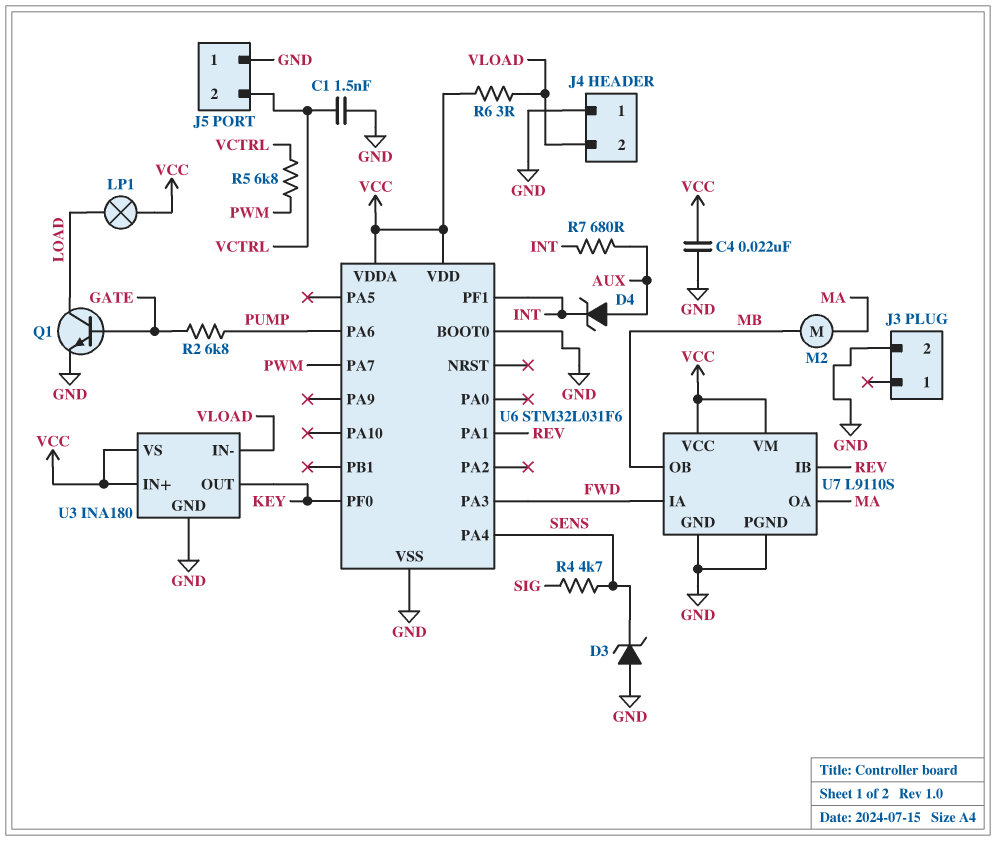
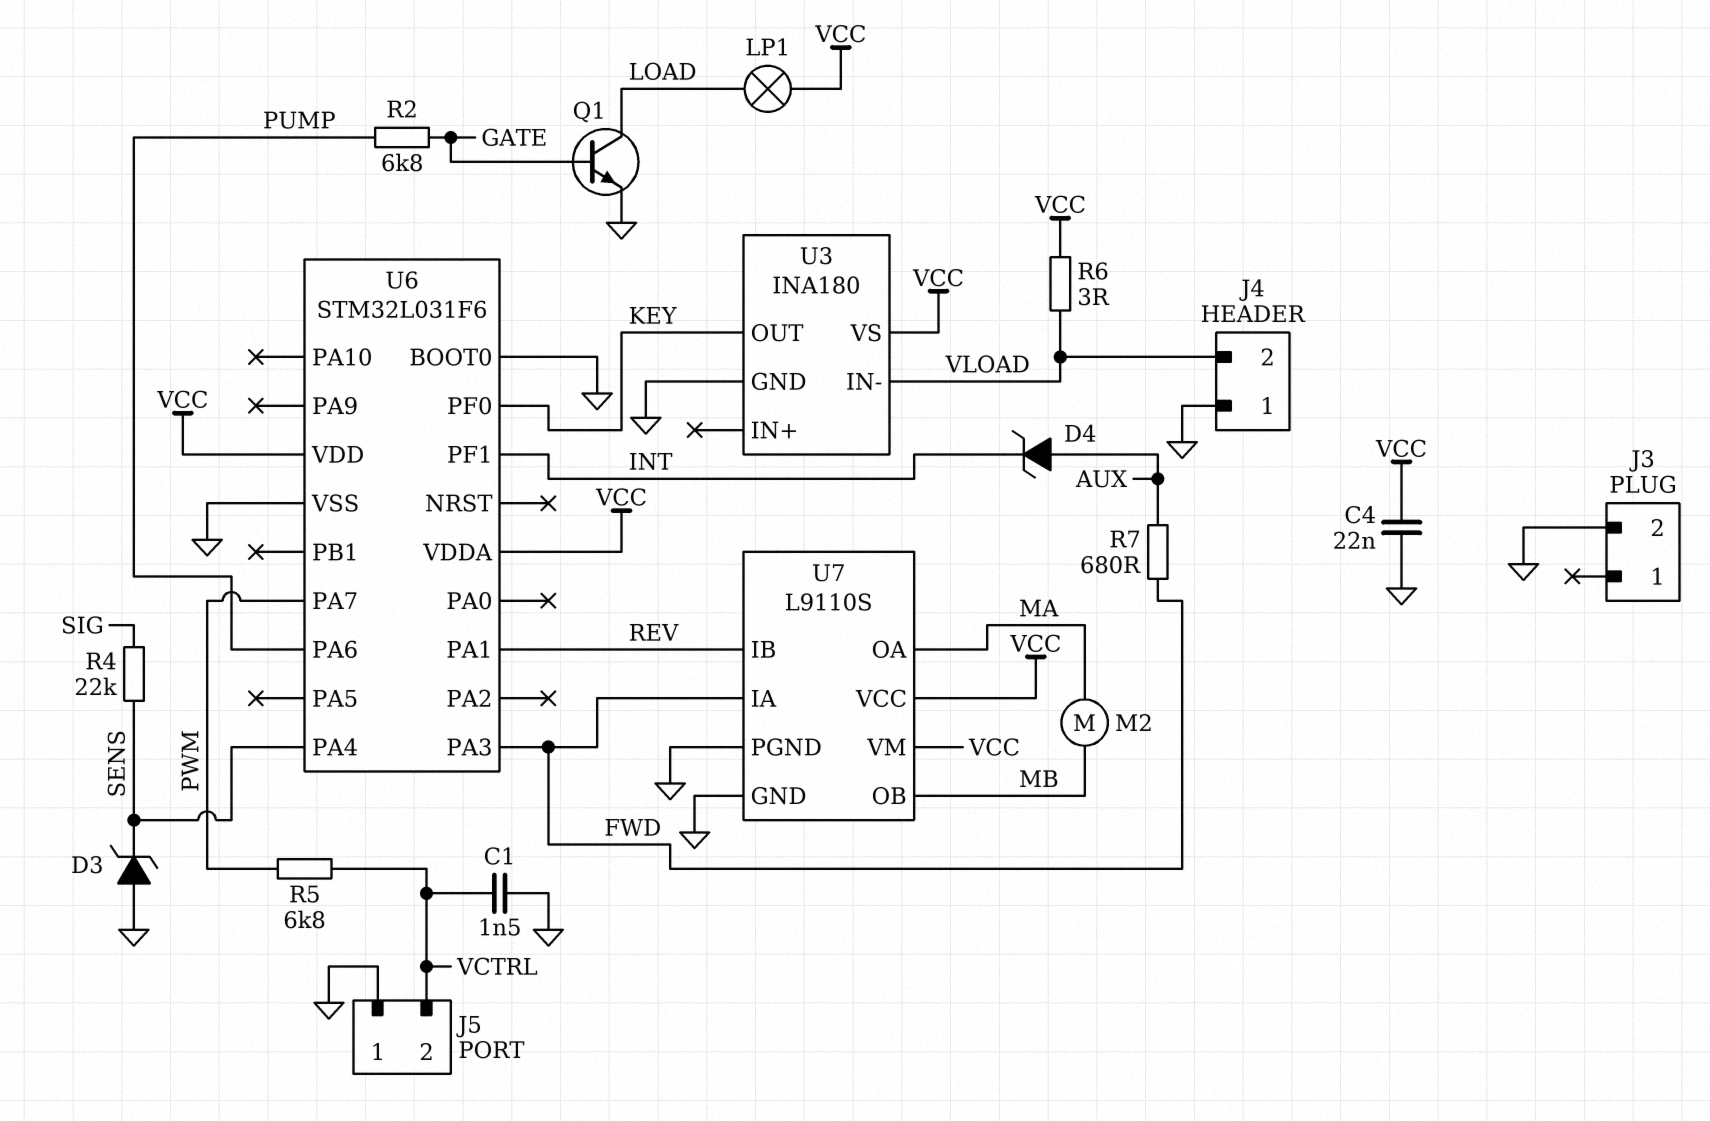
R4: 4.7k (SENS, SIG) -> 22k (SENS, SIG)
R7: 680 (AUX, INT) -> 680 (AUX, FWD)
U3 pin IN+: VCC -> none

